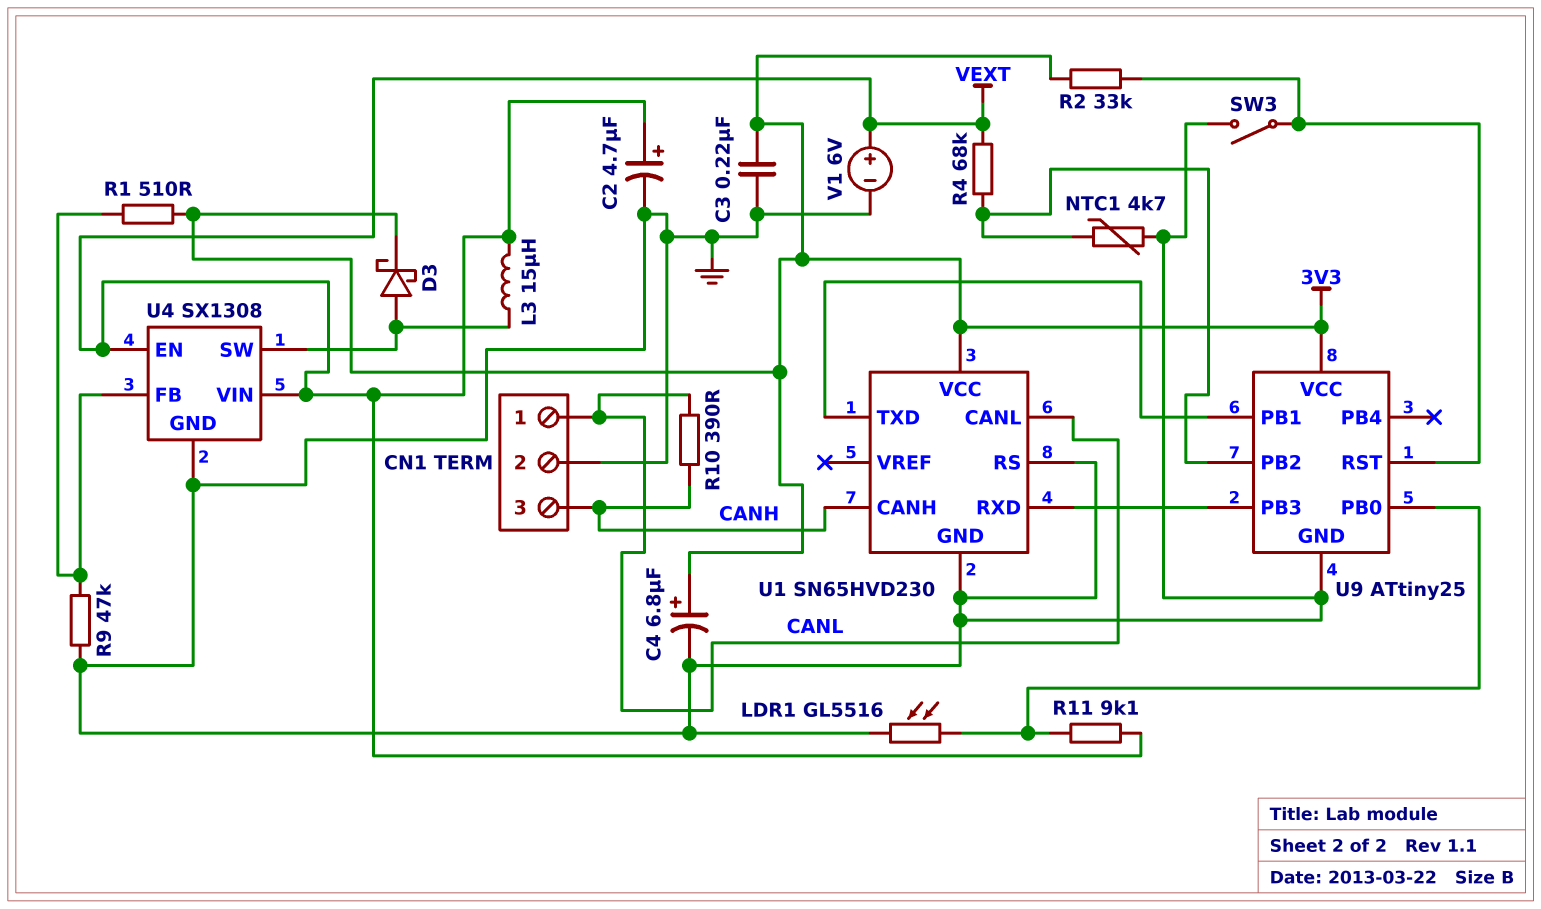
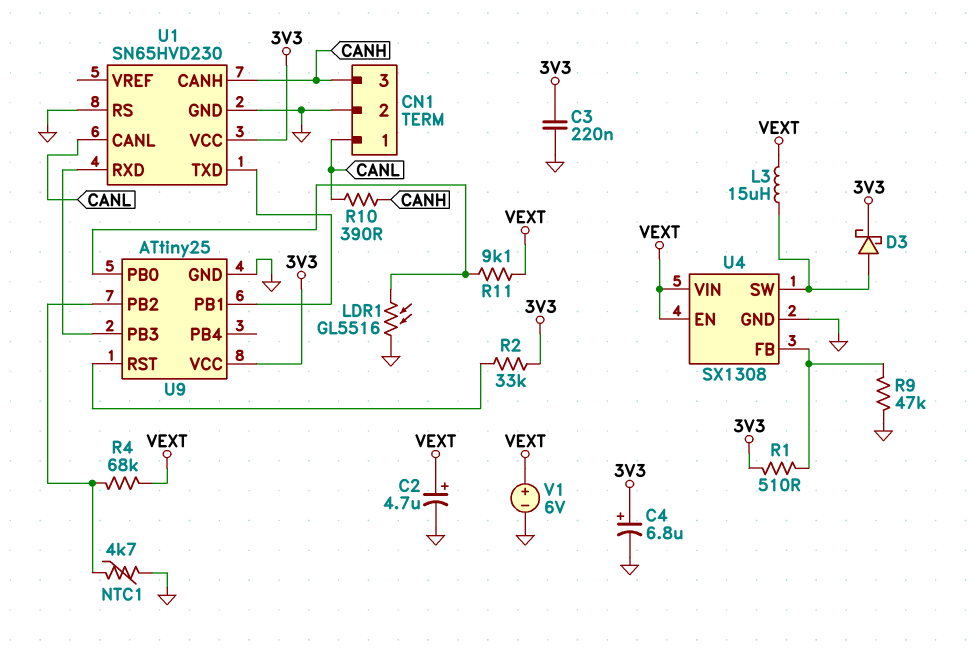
SW3: switch (GND, U9/RST) -> none

